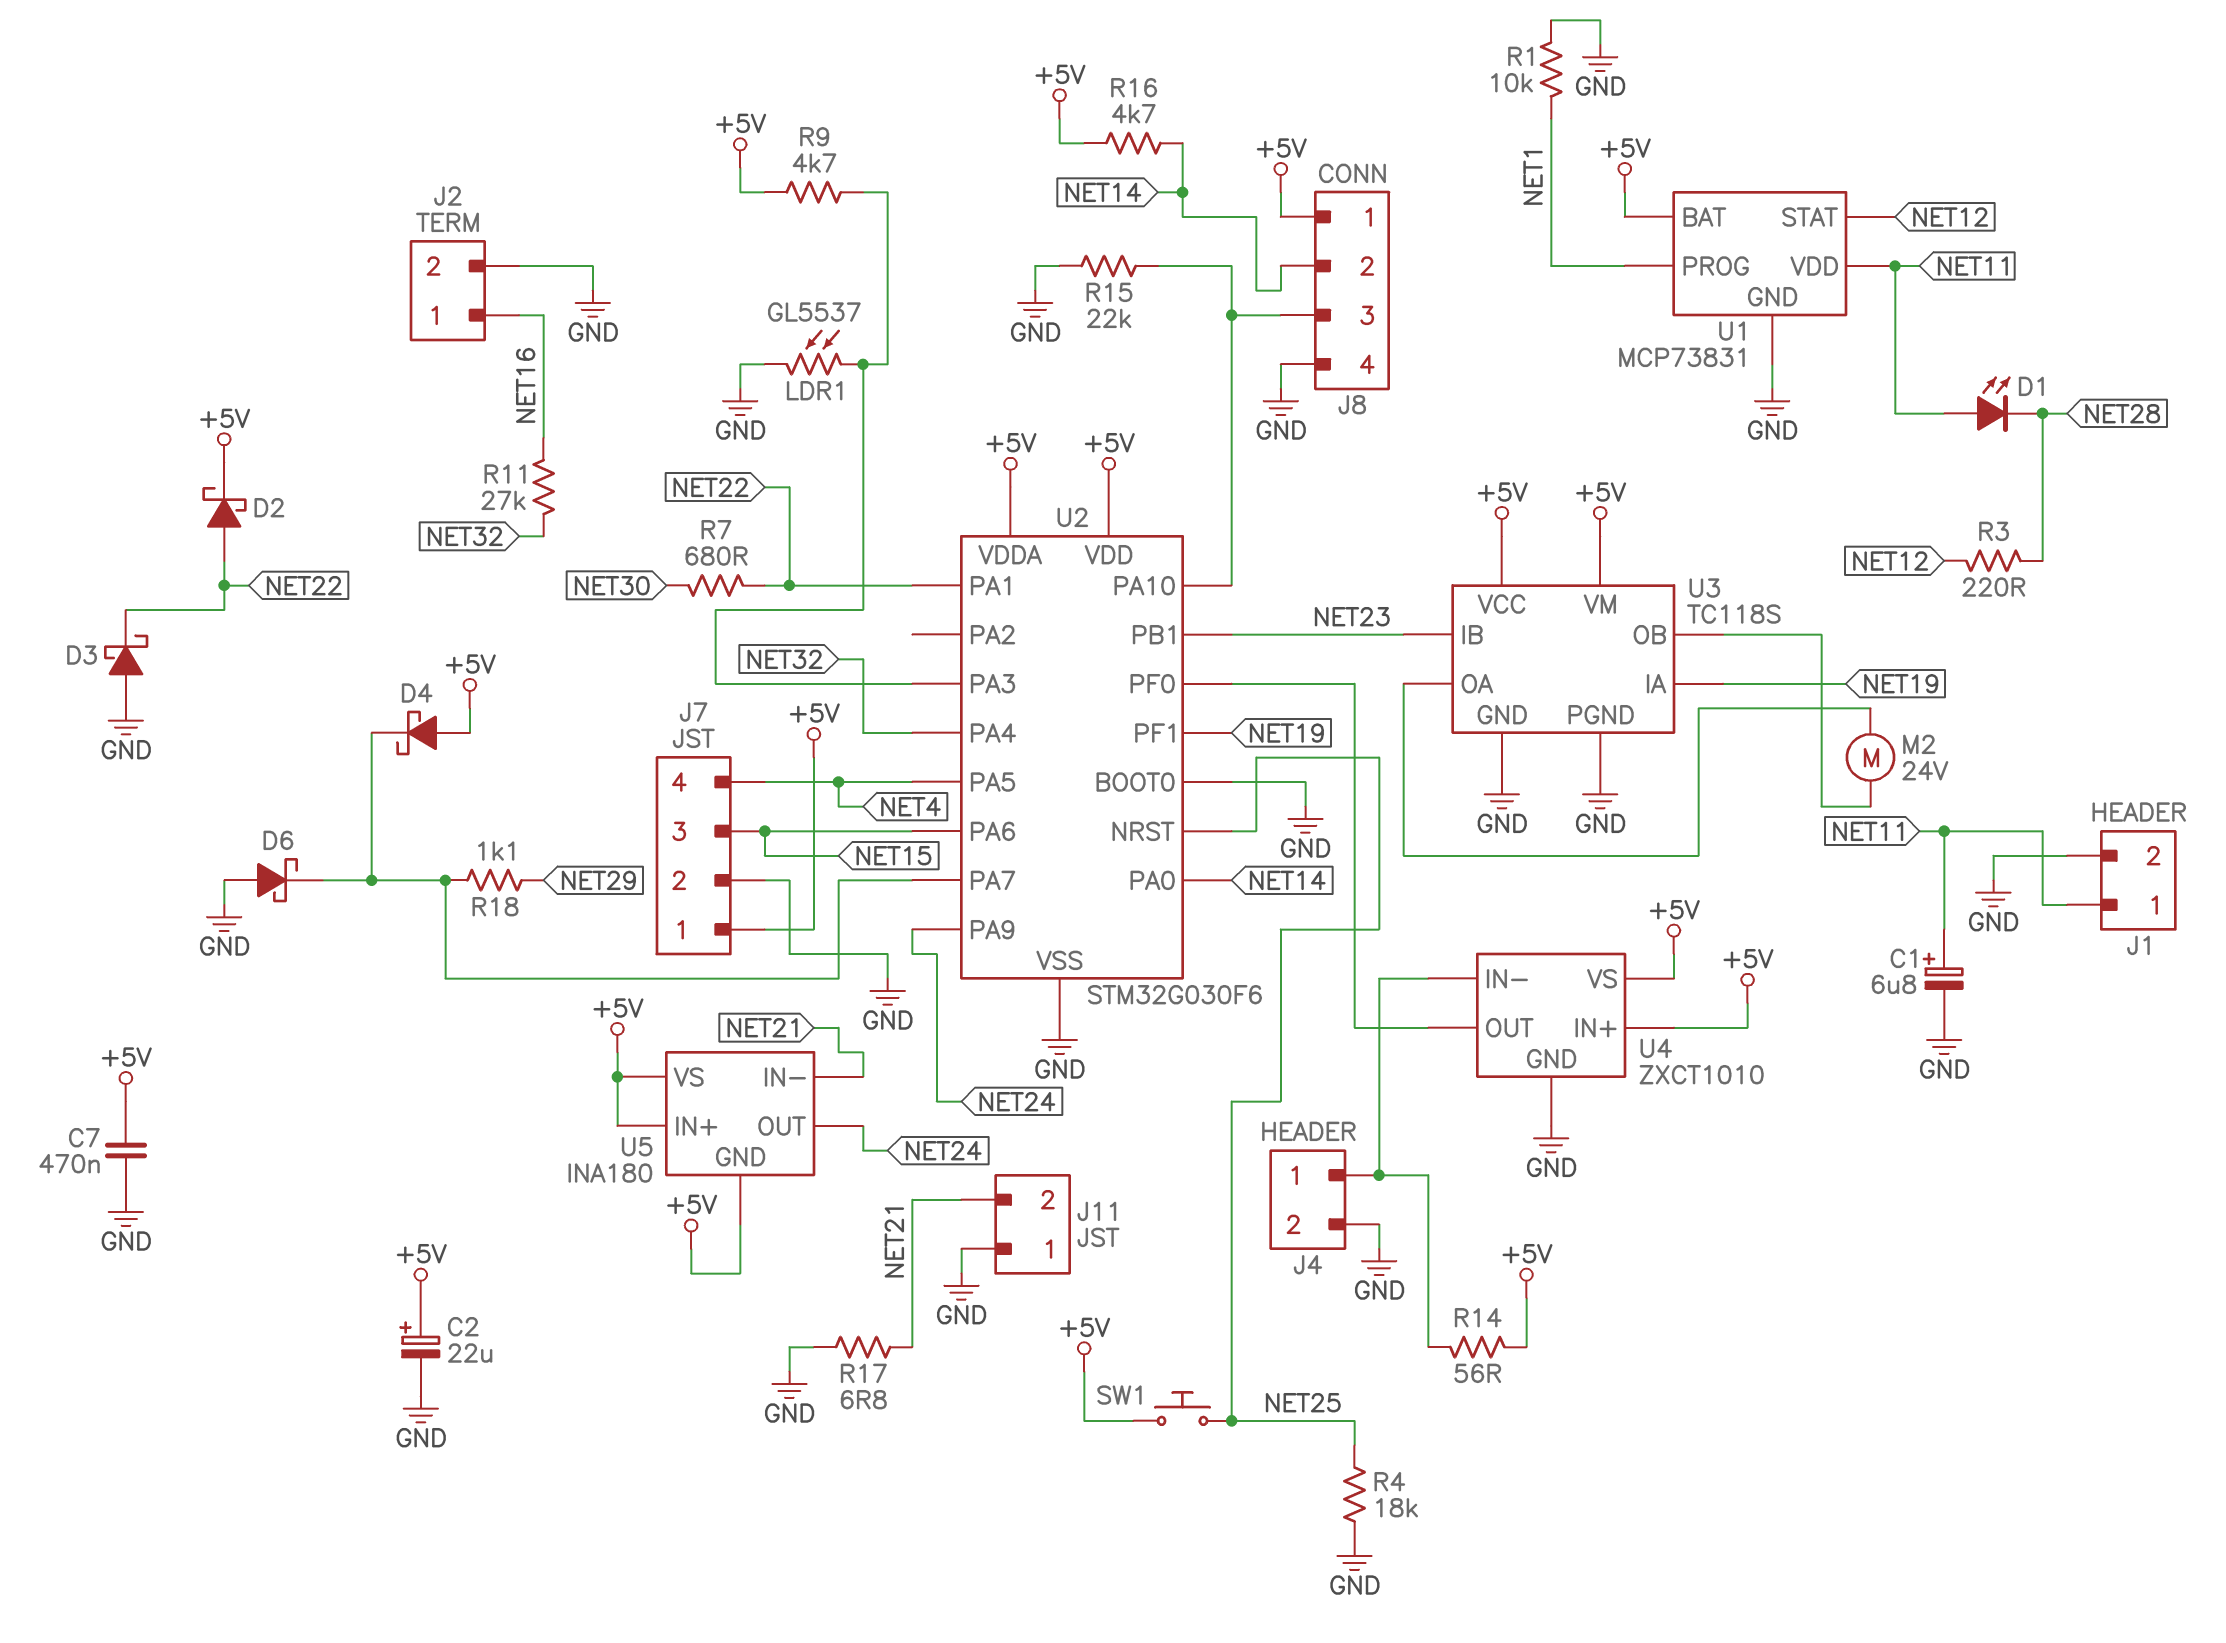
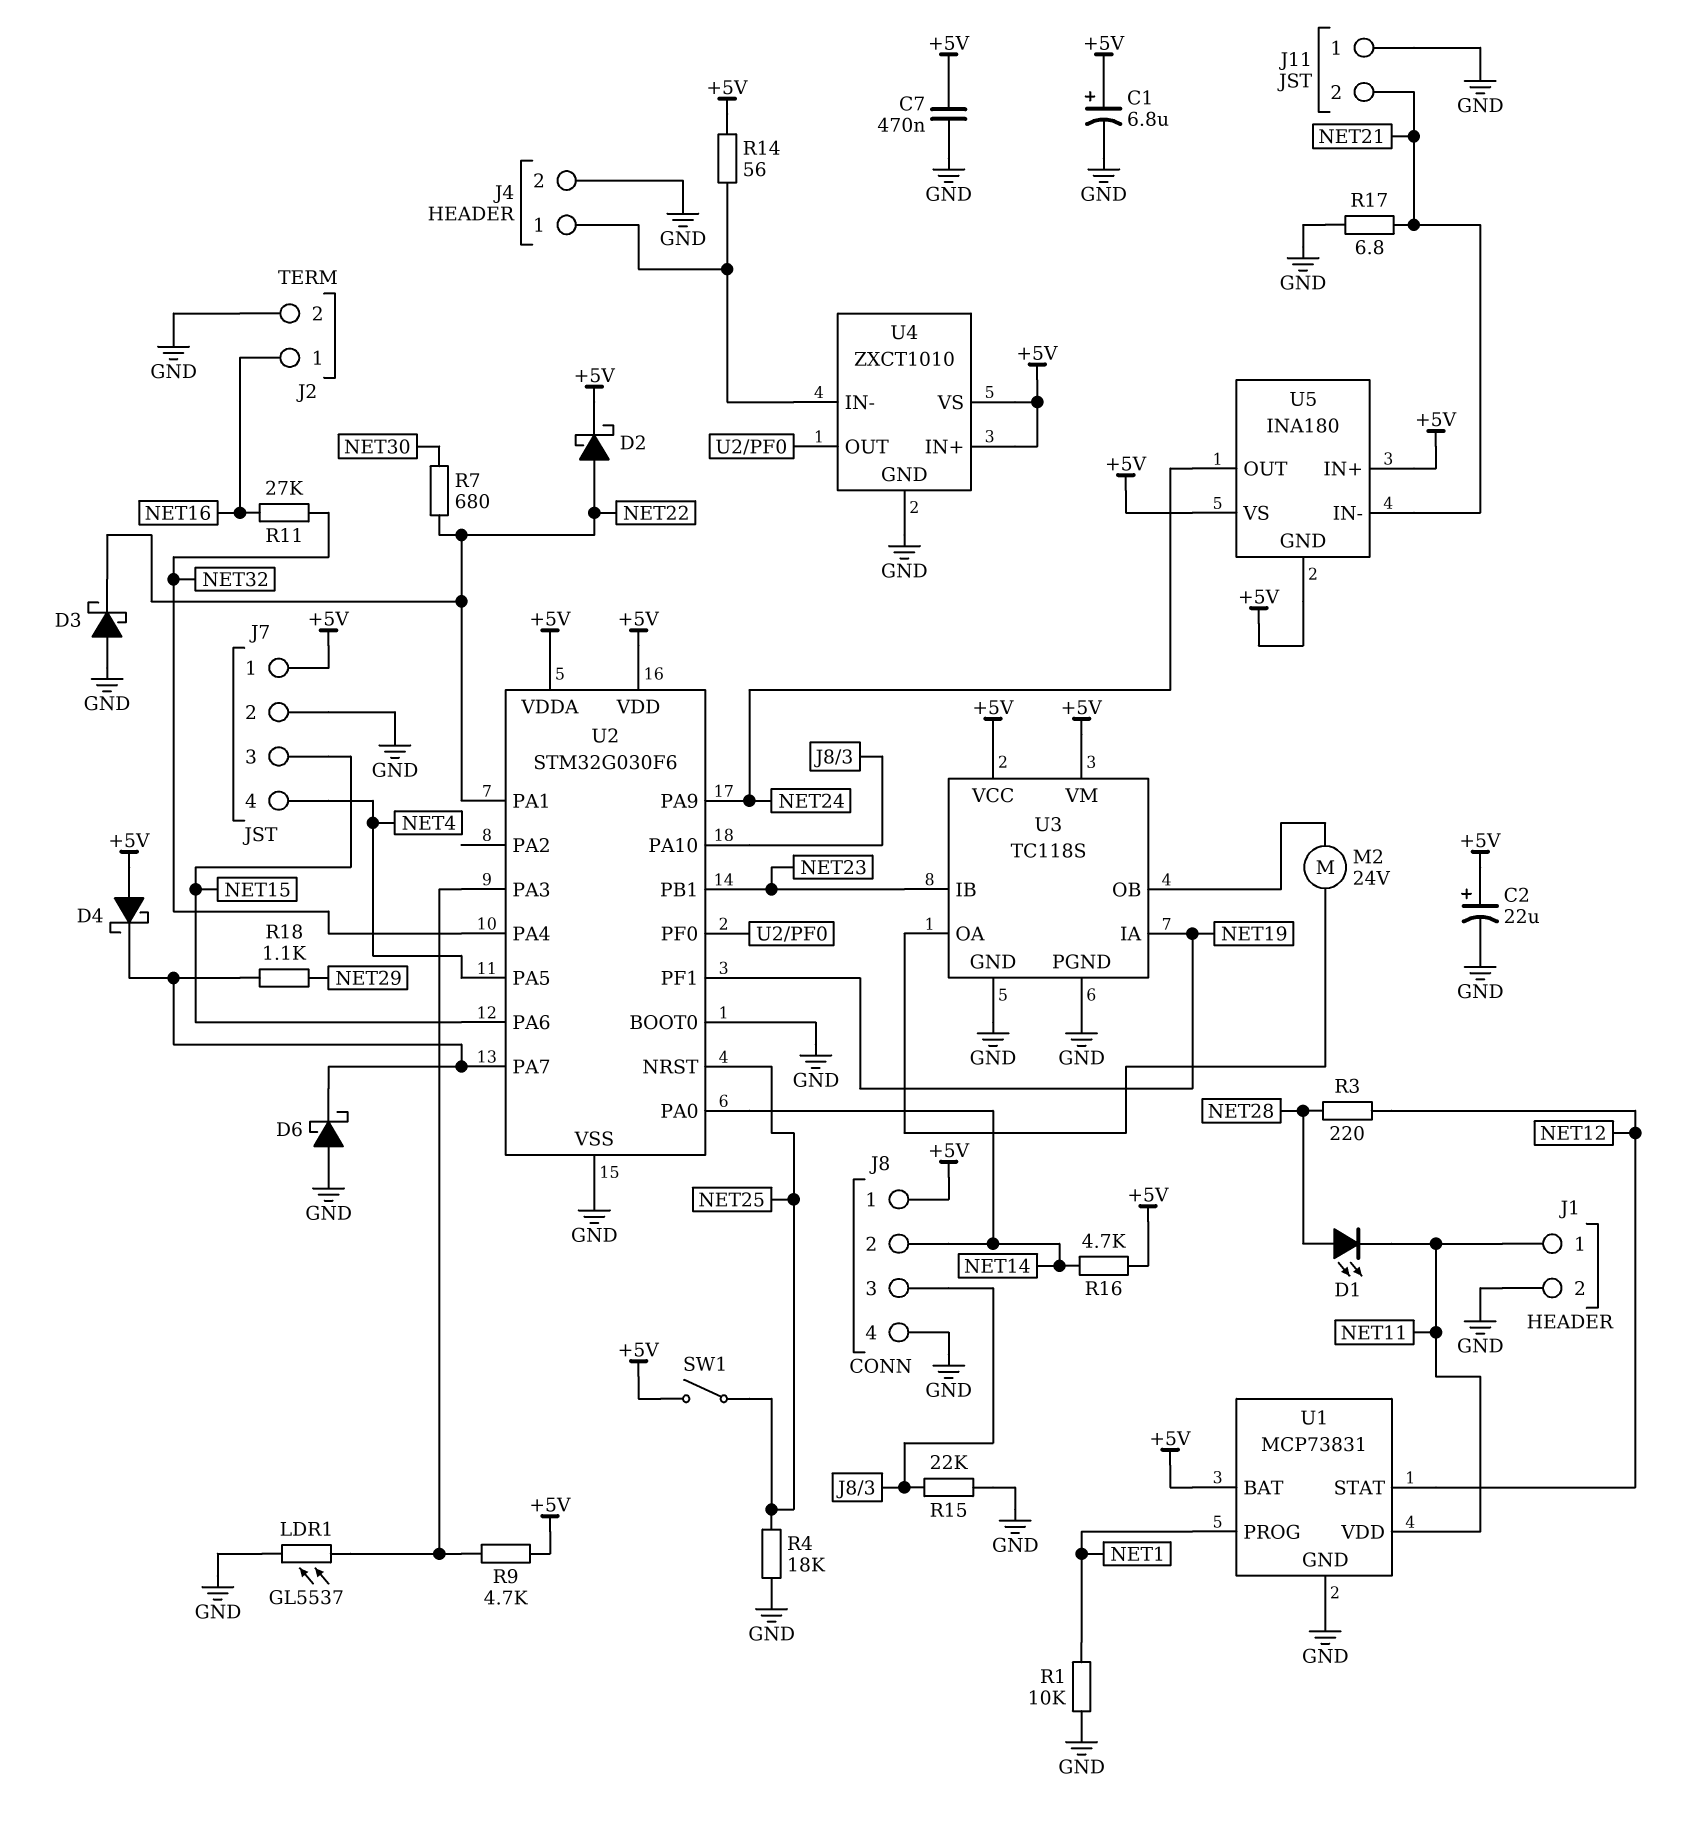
C1: 6.8uF (plus NET11, minus GND) -> 6.8uF (plus +5V, minus GND)
D1: LED (A NET11, K NET28) -> LED (A NET28, K NET11)
SW1: button (+5V, NET25) -> switch (+5V, NET25)

